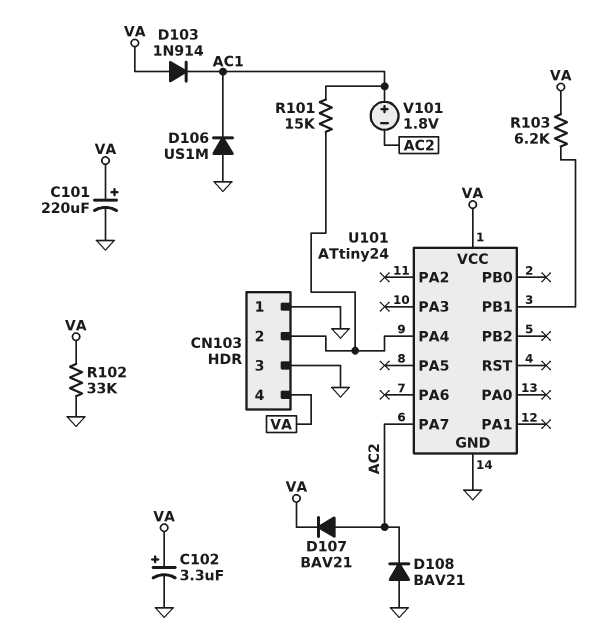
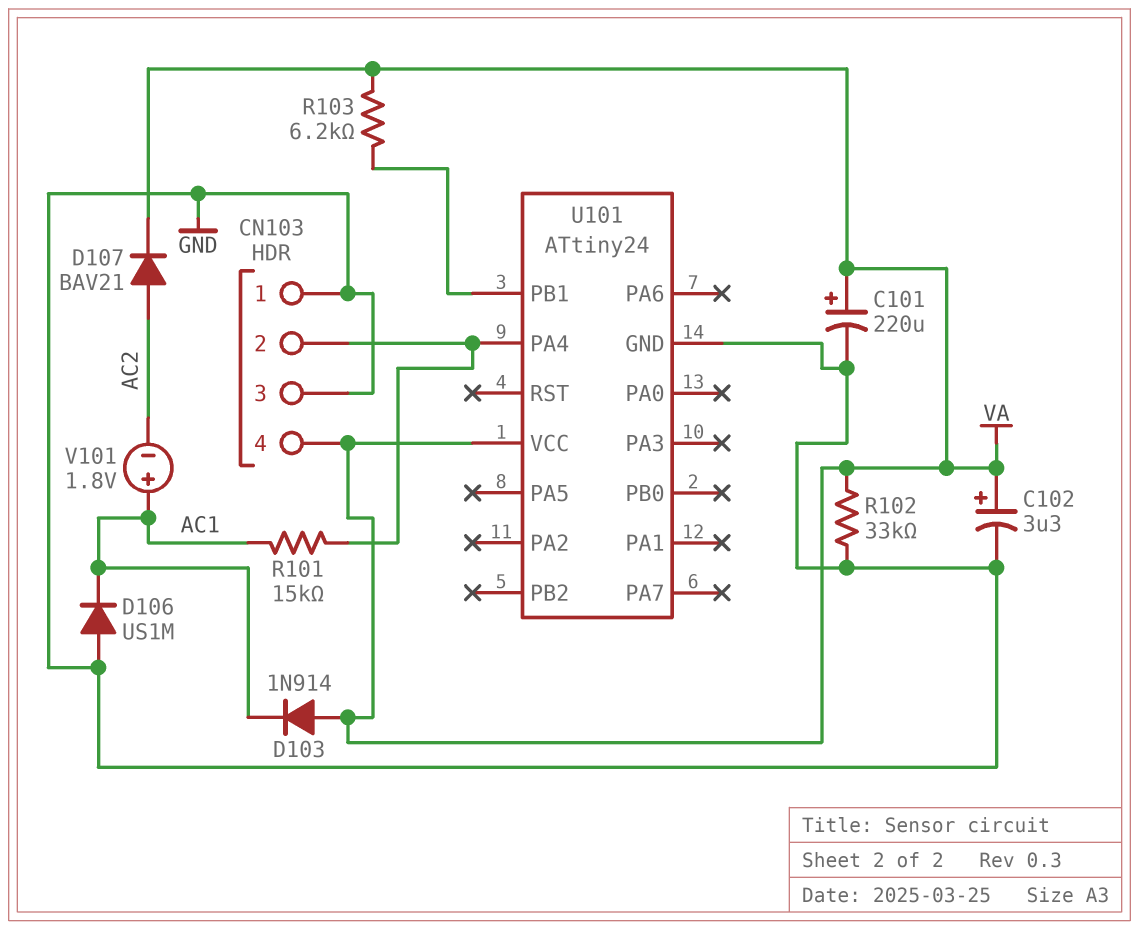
D108: diode BAV21 (A GND, K AC2) -> none
U101 pin PA7: AC2 -> none

